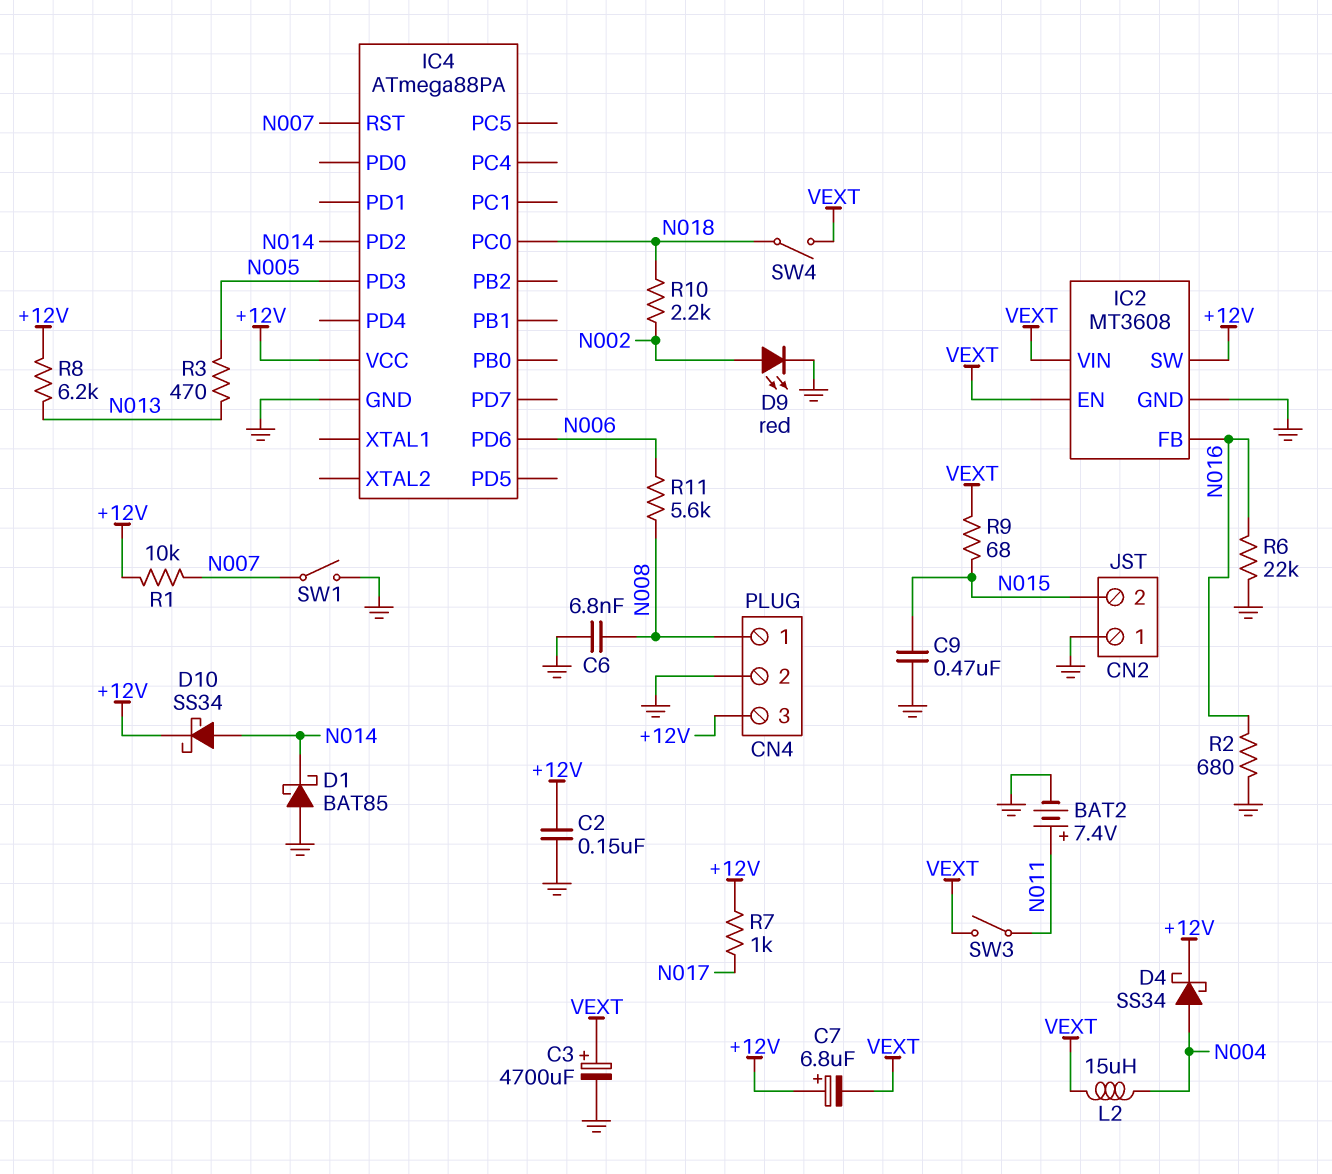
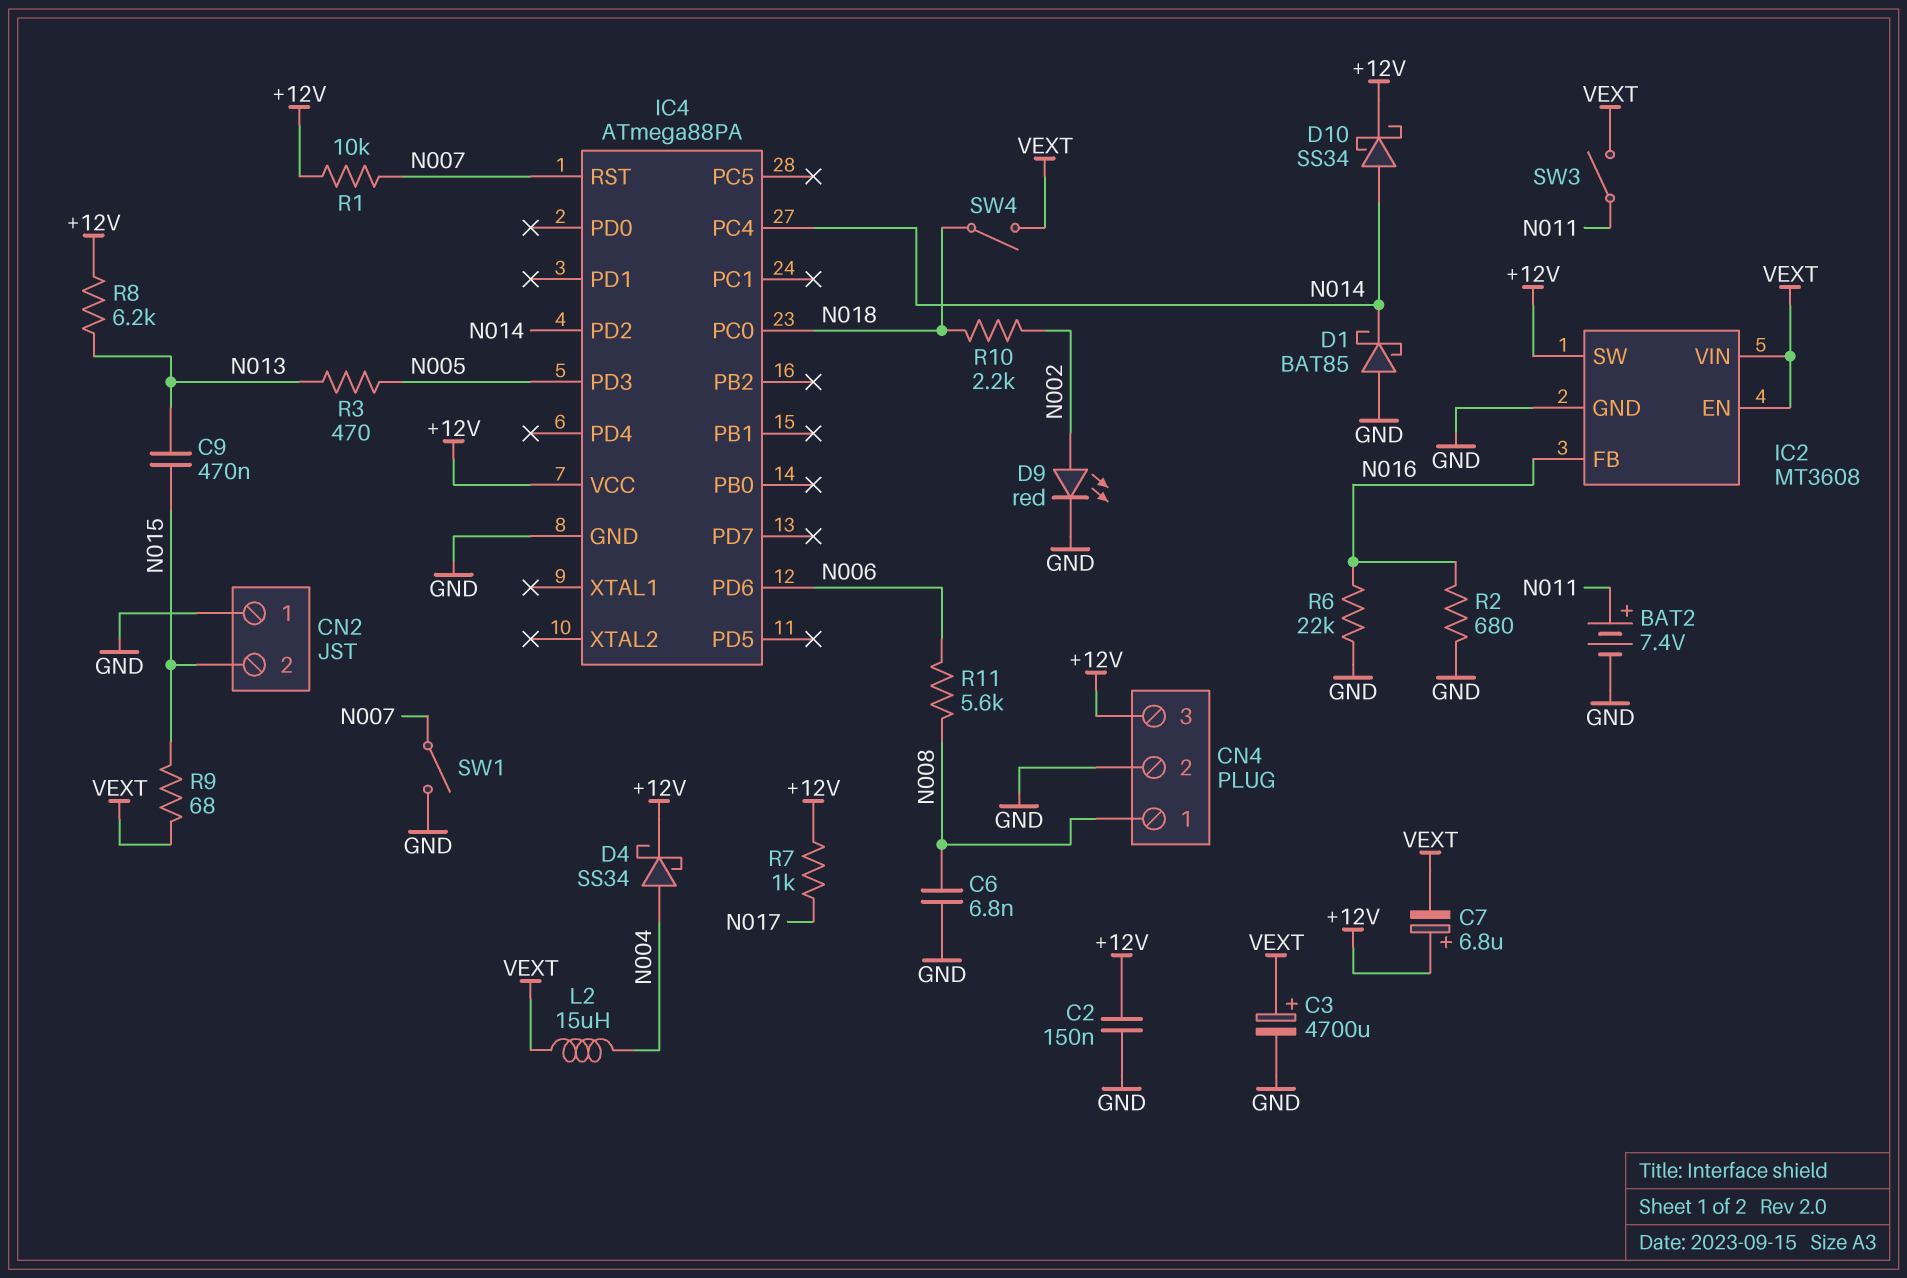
C9: 470nF (GND, N015) -> 470nF (N013, N015)
IC4 pin PC4: none -> N014

